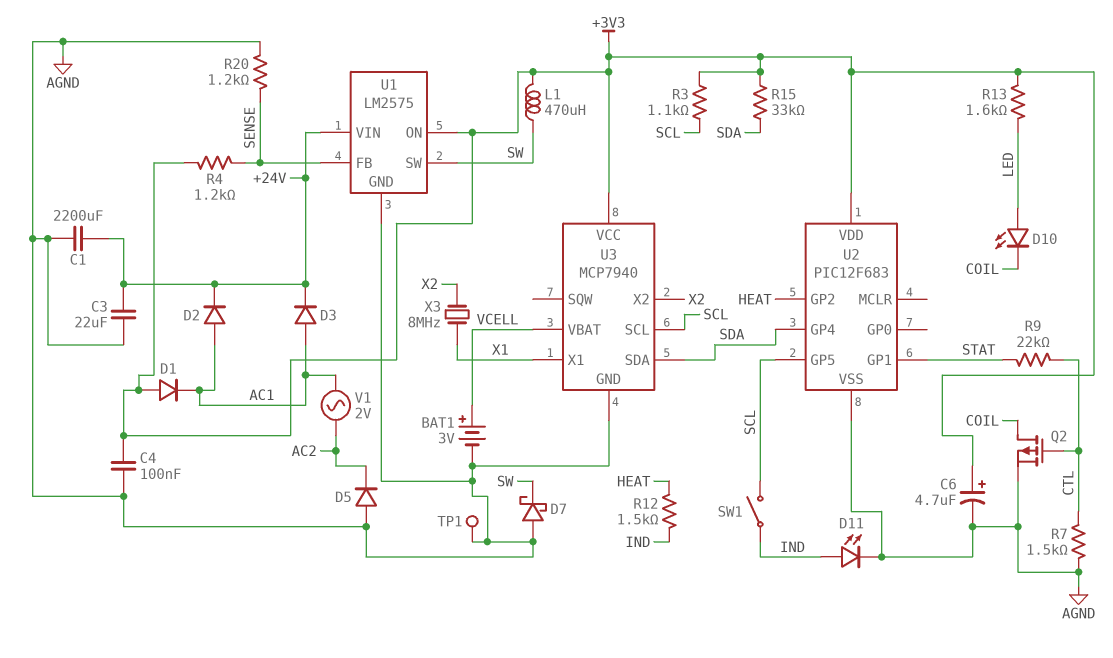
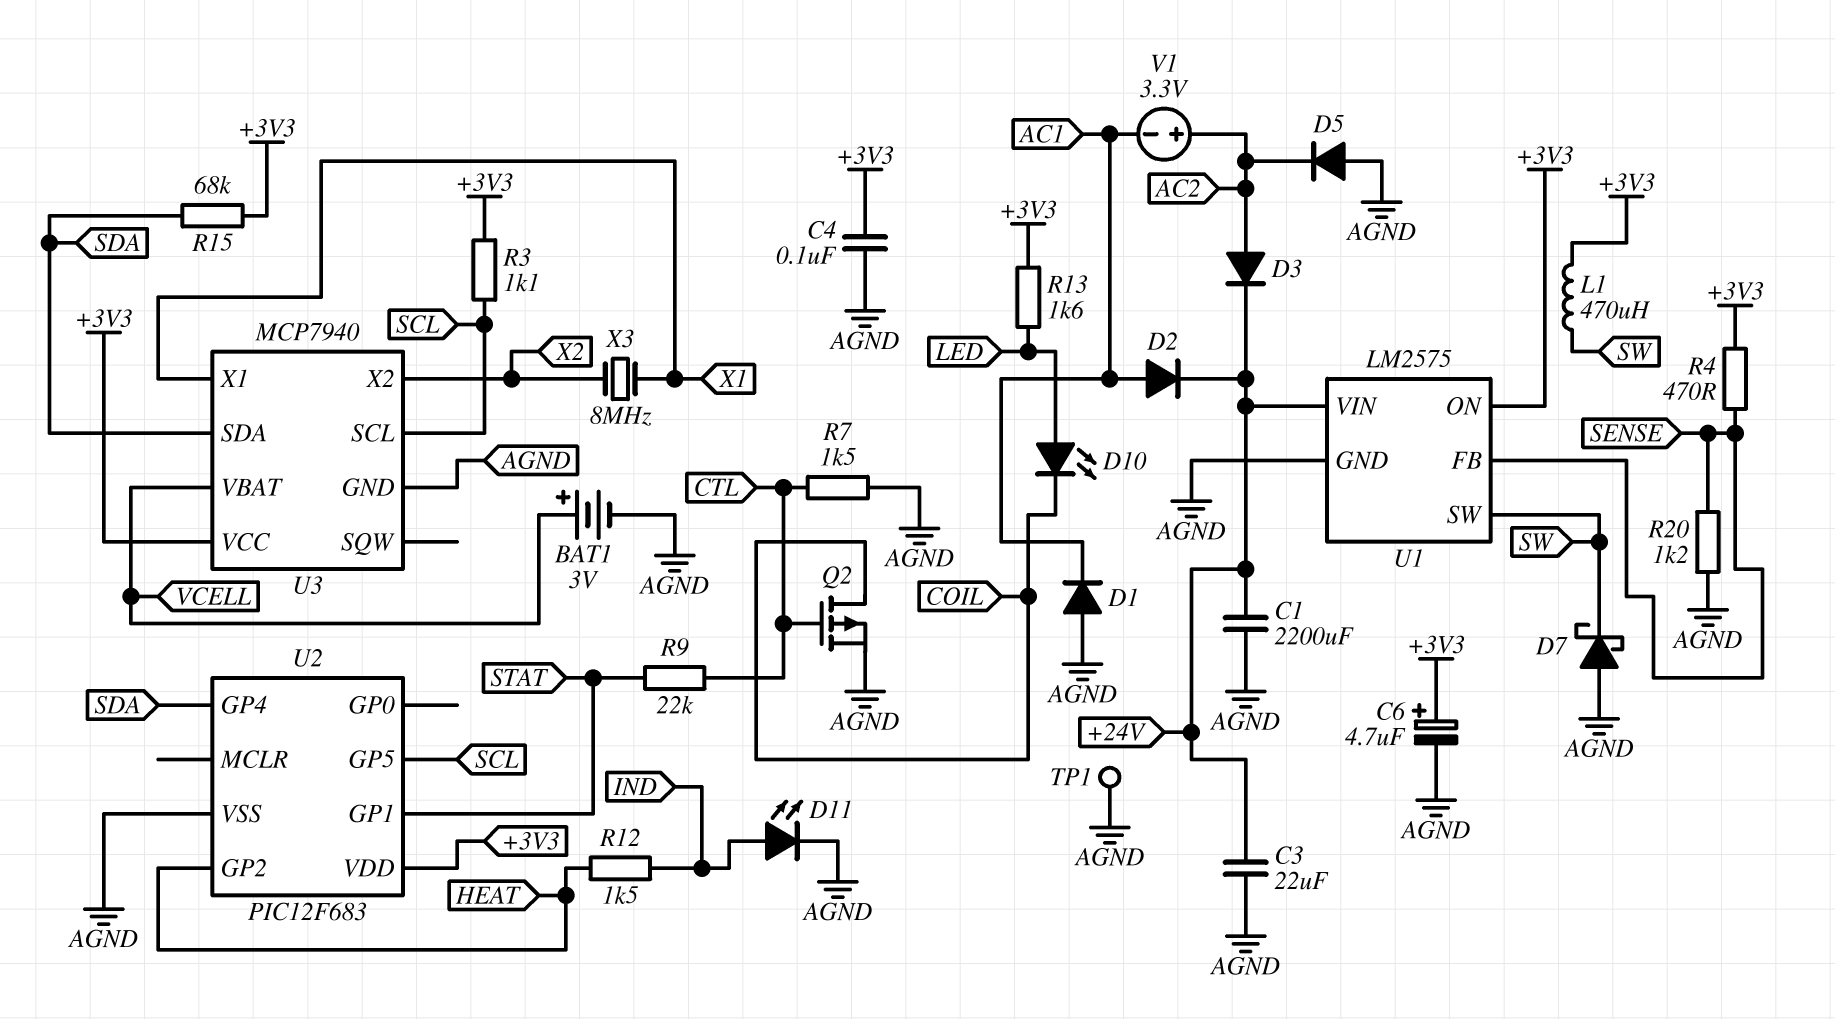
D1: diode (A +3V3, K AC1) -> diode (A AGND, K AC1)
D3: diode (A AC1, K +24V) -> diode (A AC2, K +24V)
R4: 1.2k (+3V3, SENSE) -> 470 (+3V3, SENSE)
R15: 33k (+3V3, SDA) -> 68k (+3V3, SDA)
SW1: switch (IND, SCL) -> none
V1: AC 2V (AC1, AC2) -> 3.3V (plus AC2, minus AC1)

